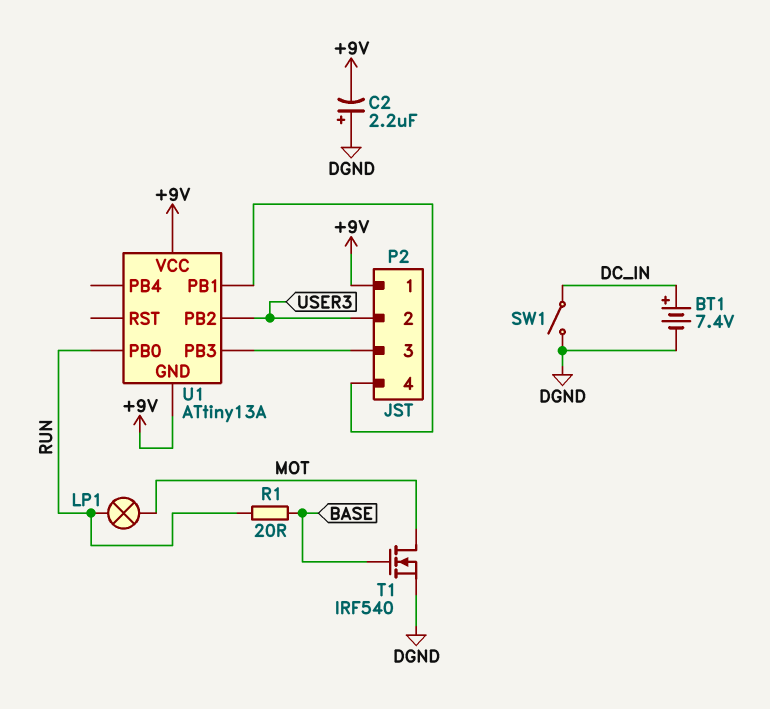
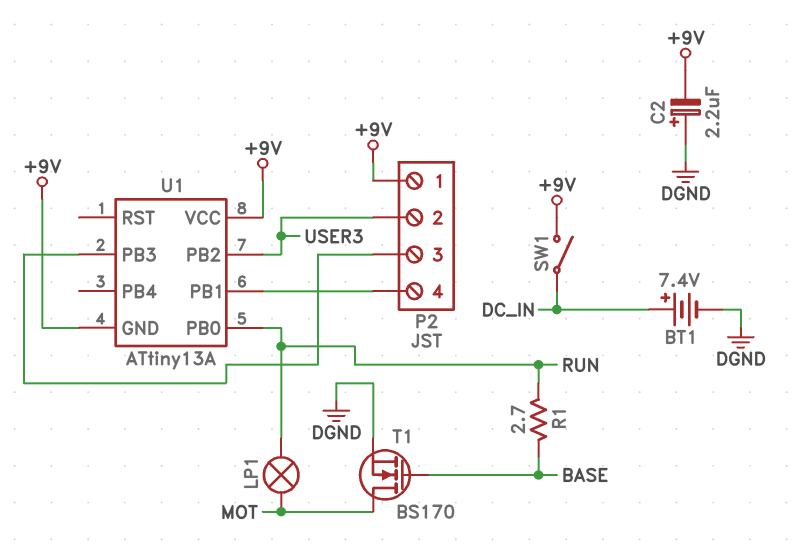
R1: 20 (BASE, RUN) -> 2.7 (BASE, RUN)
SW1: switch (DC_IN, DGND) -> switch (+9V, DC_IN)
T1: NMOS IRF540 (G BASE, D MOT, S DGND) -> NMOS BS170 (G BASE, D MOT, S DGND)

